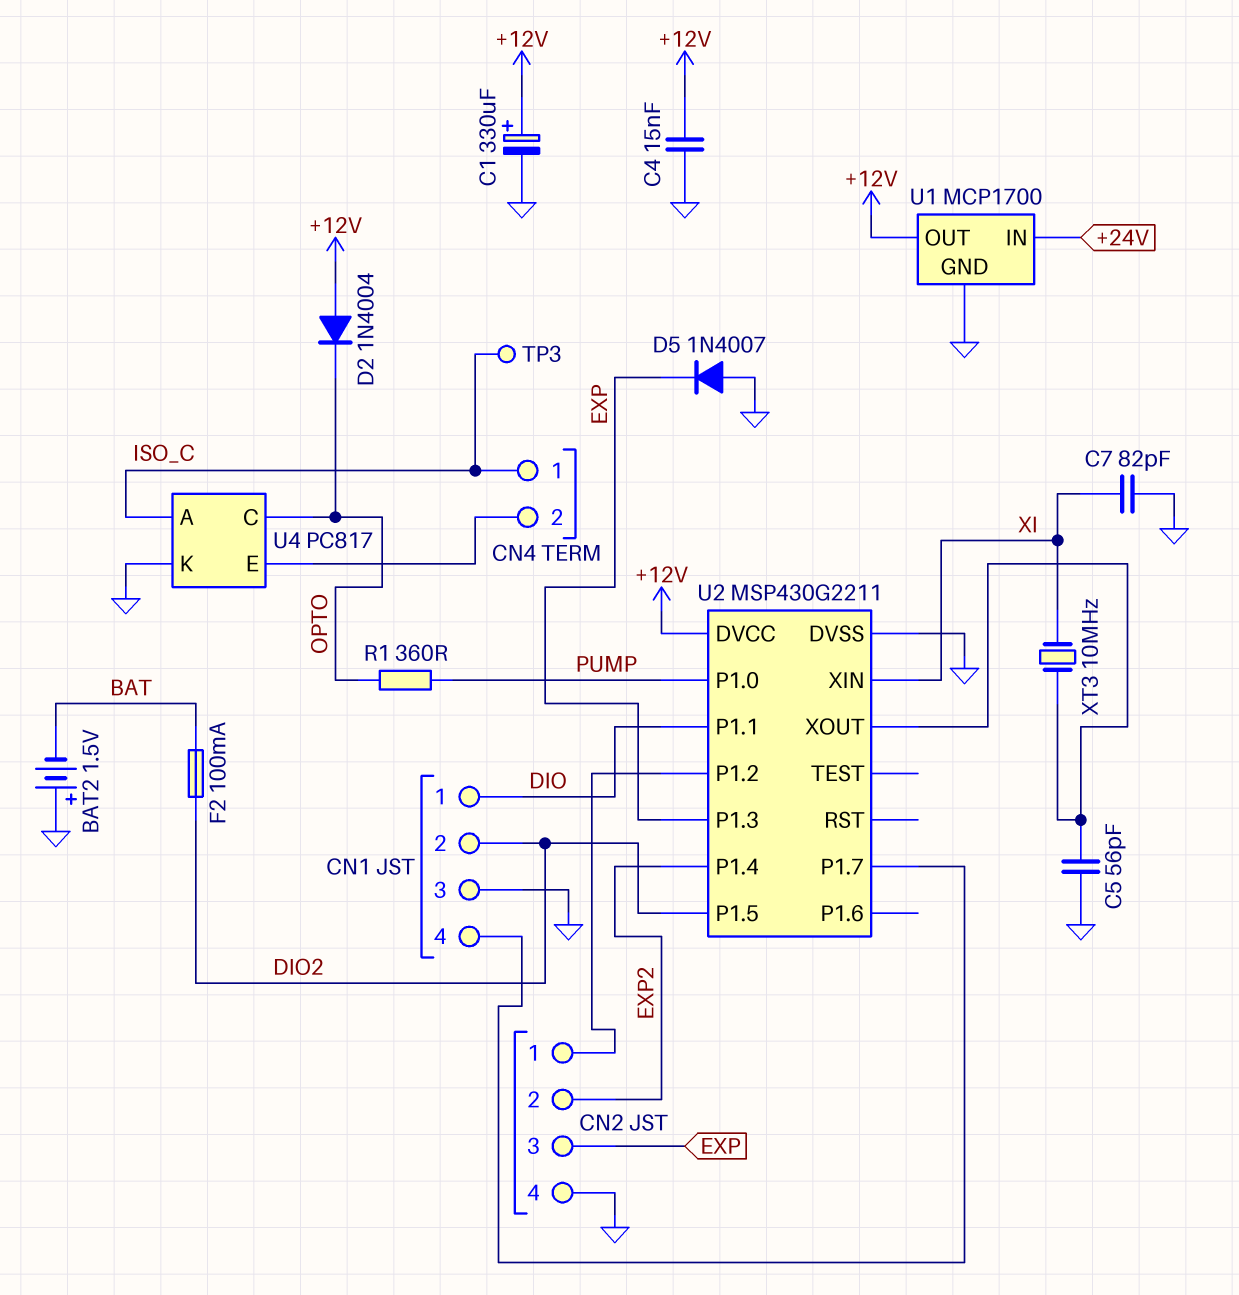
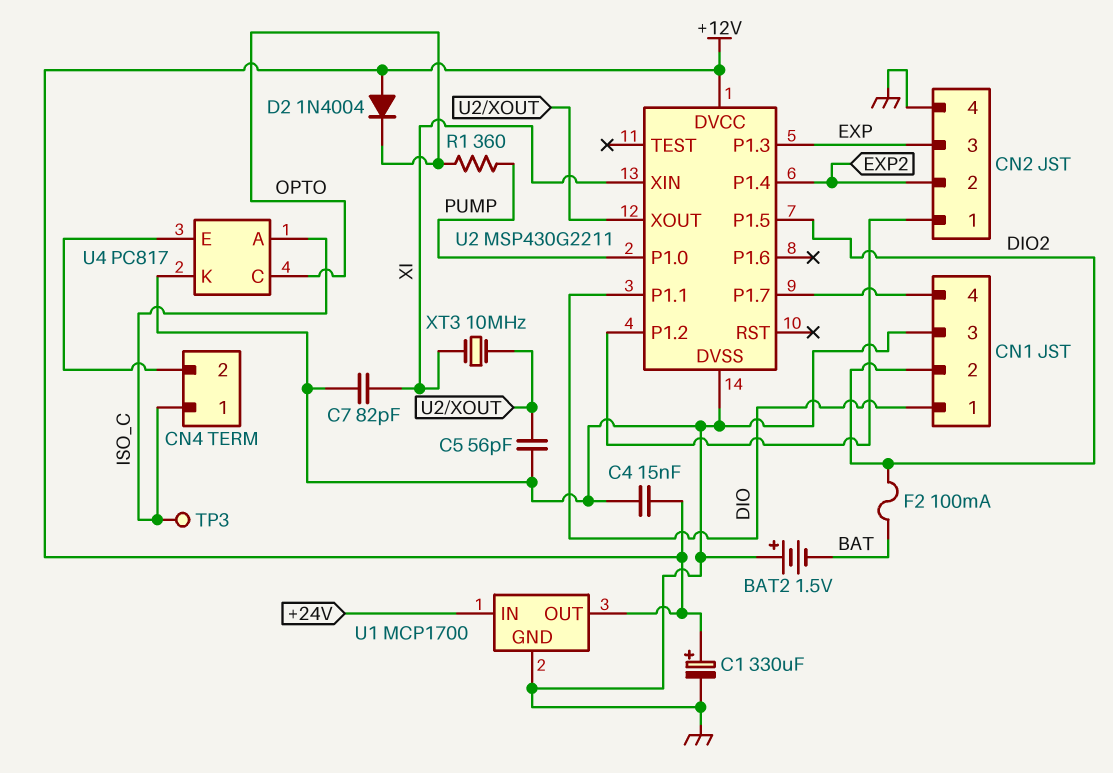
D5: diode 1N4007 (A GND, K EXP) -> none

